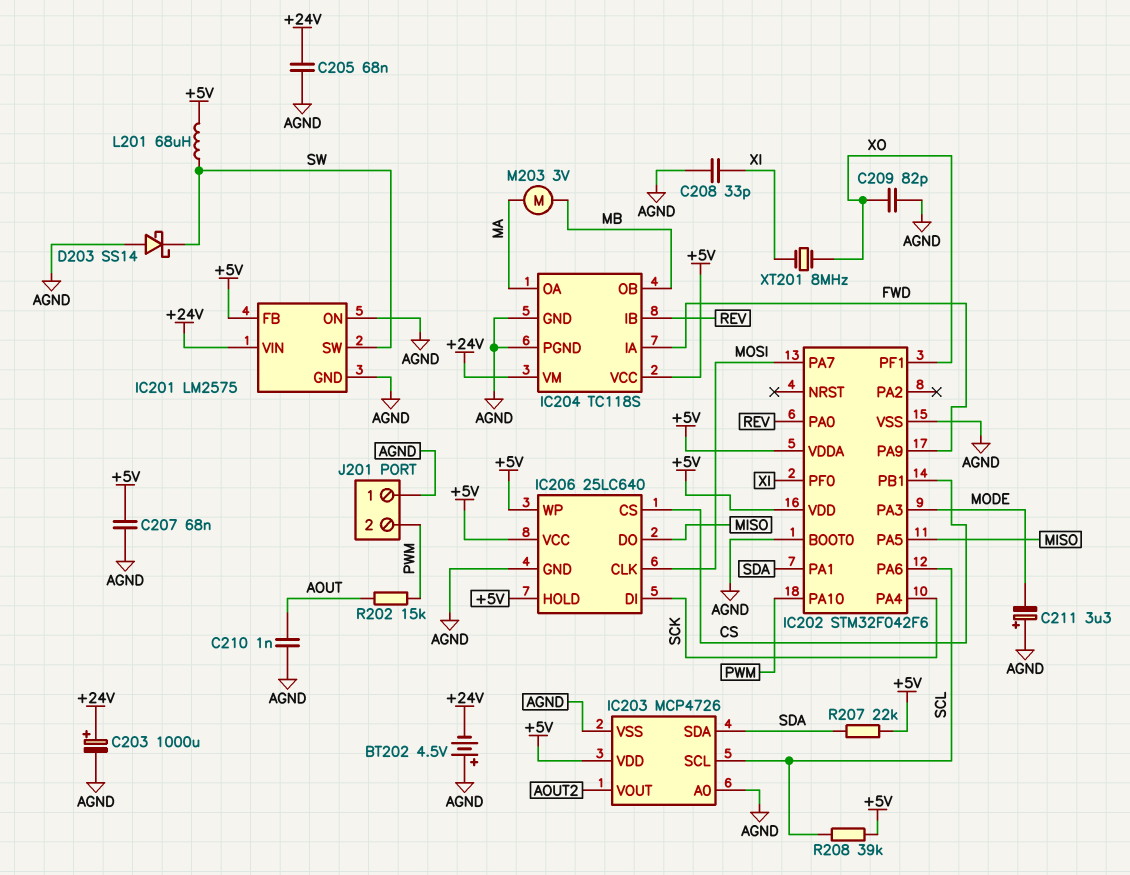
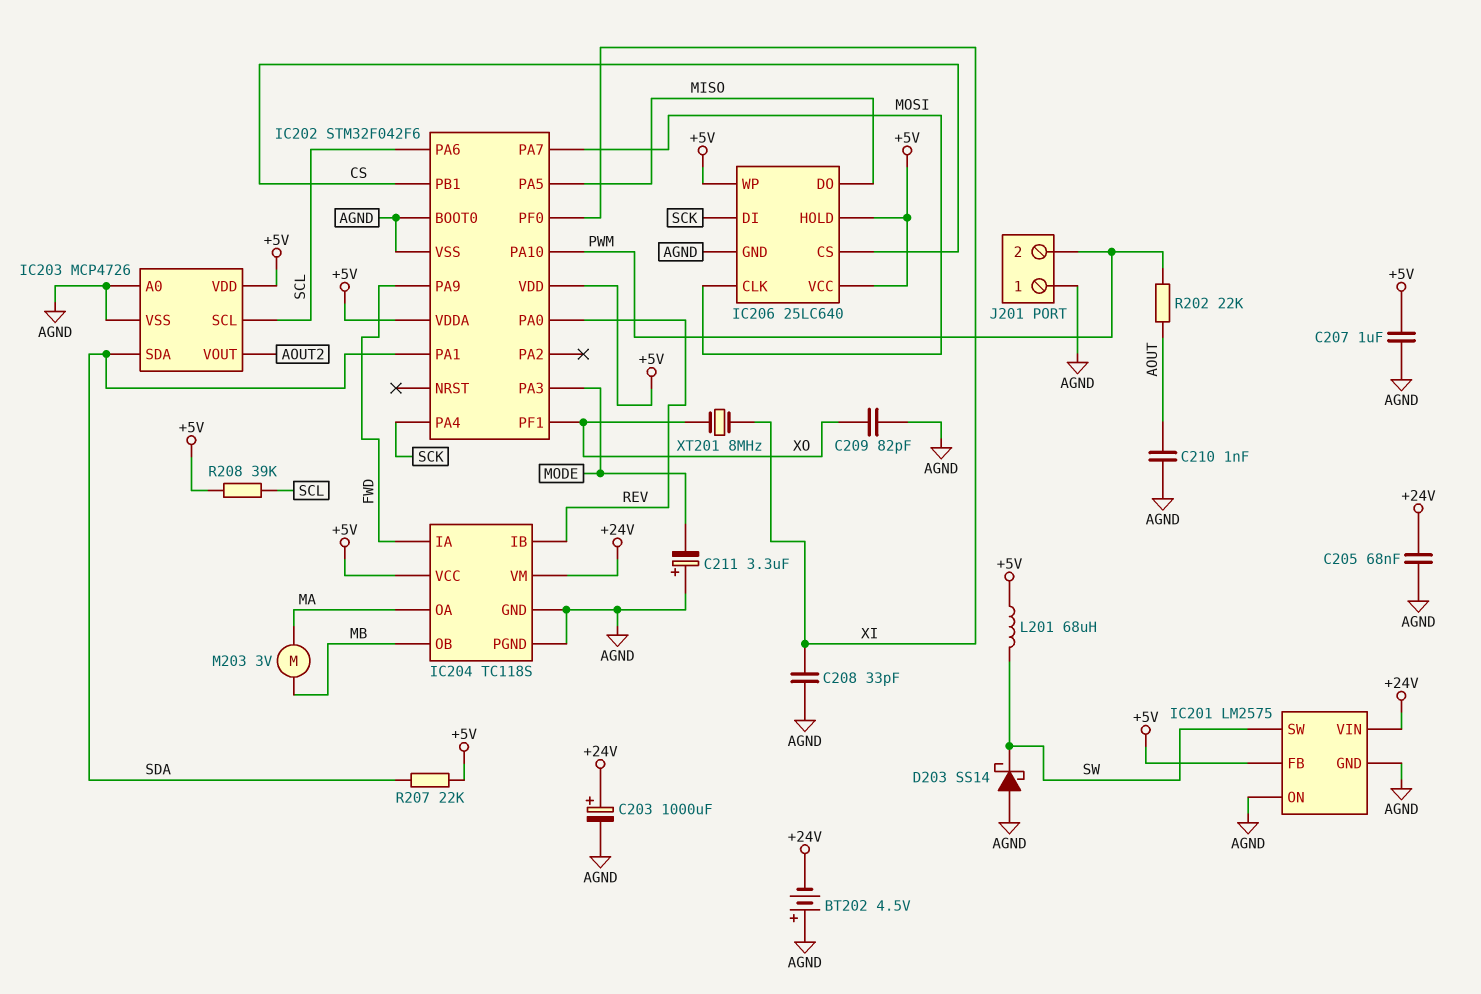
C207: 68nF (+5V, AGND) -> 1uF (+5V, AGND)
R202: 15k (AOUT, PWM) -> 22k (AOUT, PWM)

